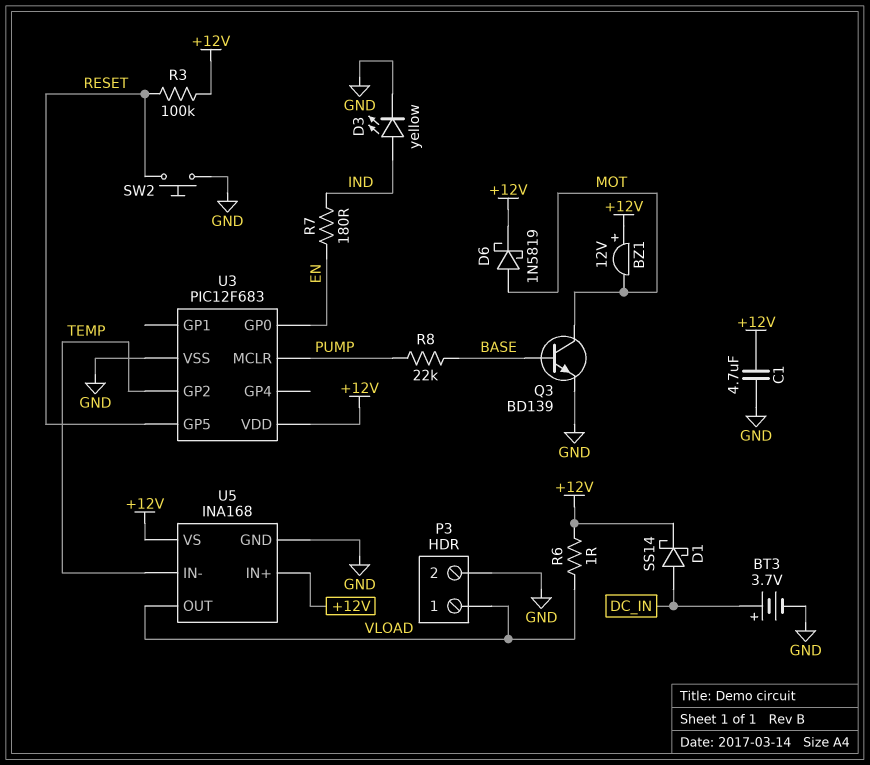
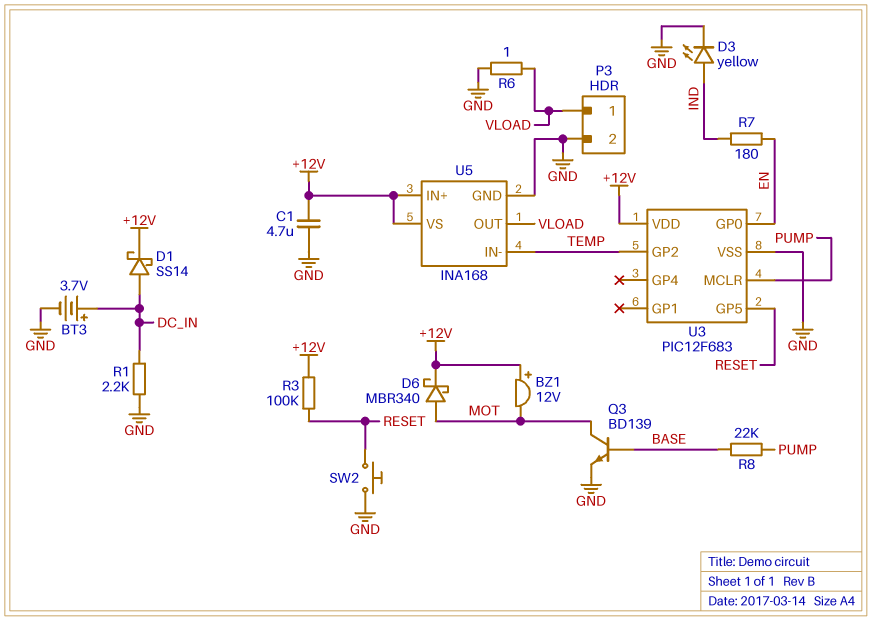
D6: schottky 1N5819 (A MOT, K +12V) -> schottky MBR340 (A MOT, K +12V)
R1: none -> 2.2k (DC_IN, GND)
R6: 1 (+12V, VLOAD) -> 1 (GND, VLOAD)

